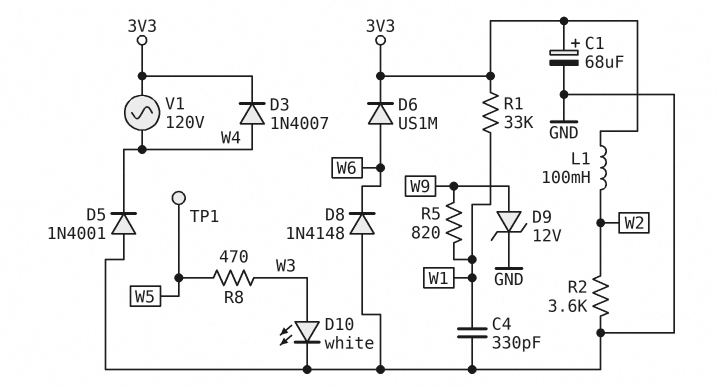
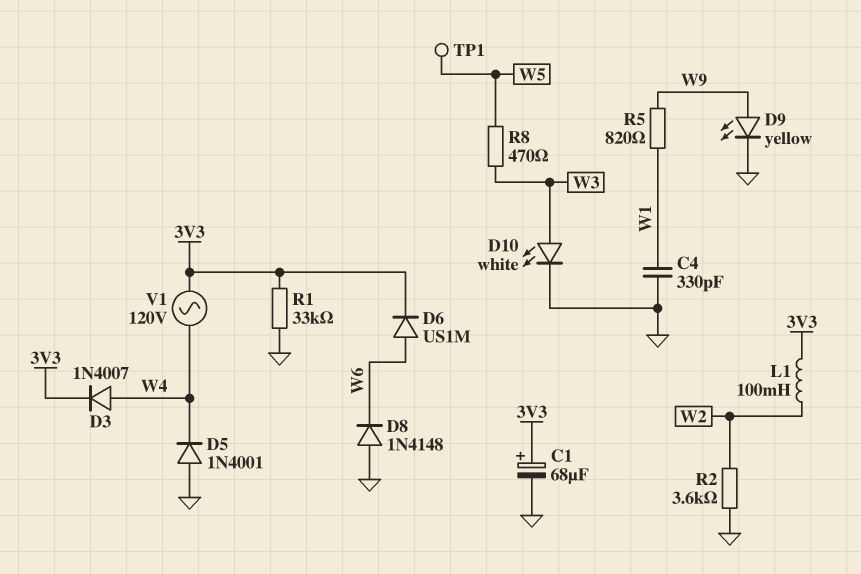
D9: zener 12V (A W9, K GND) -> LED yellow (A W9, K GND)
R1: 33k (3V3, W1) -> 33k (3V3, GND)

